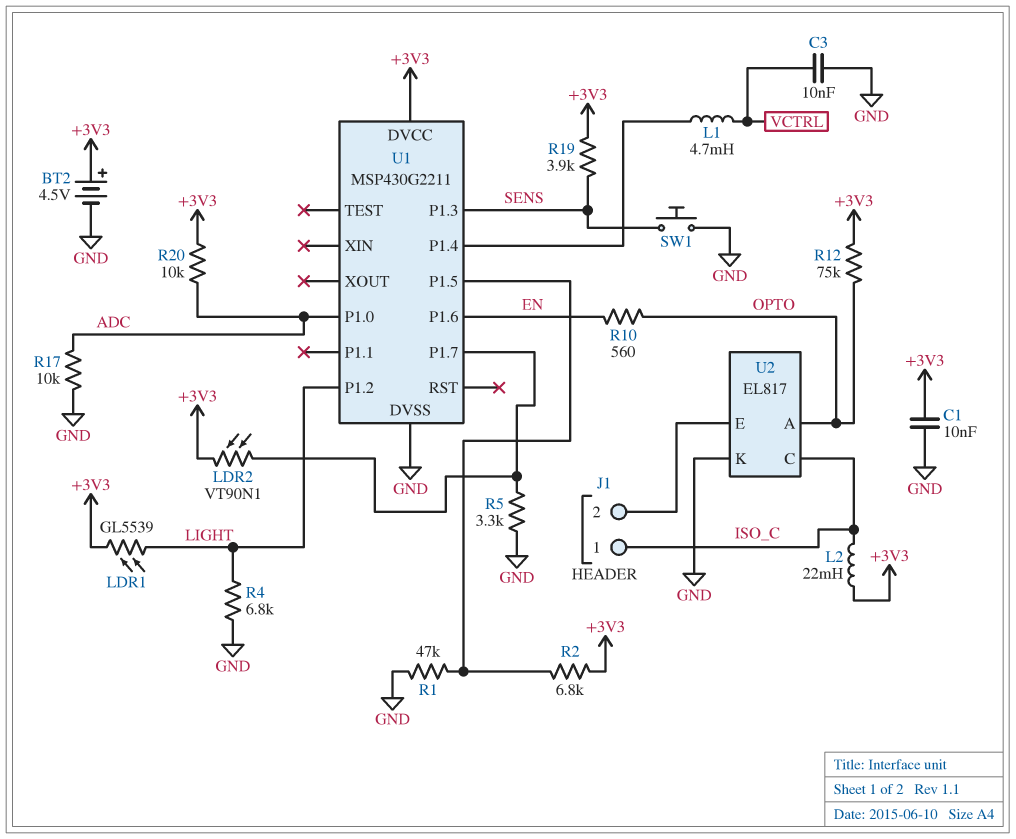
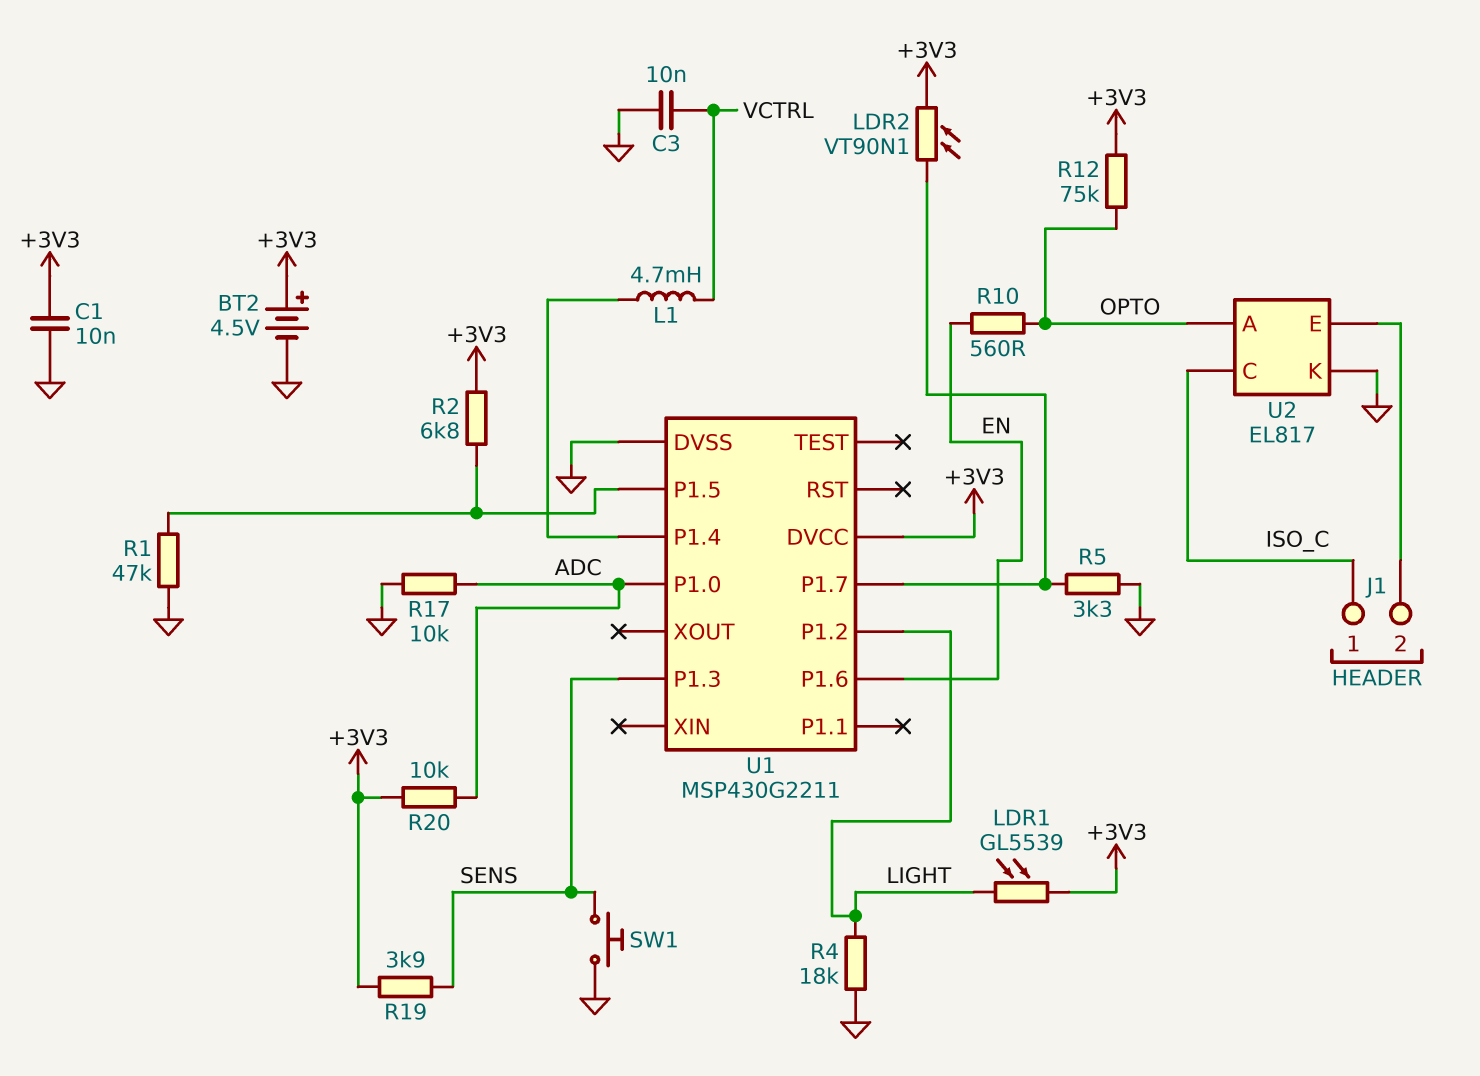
L2: 22mH (+3V3, ISO_C) -> none
R4: 6.8k (GND, LIGHT) -> 18k (GND, LIGHT)

